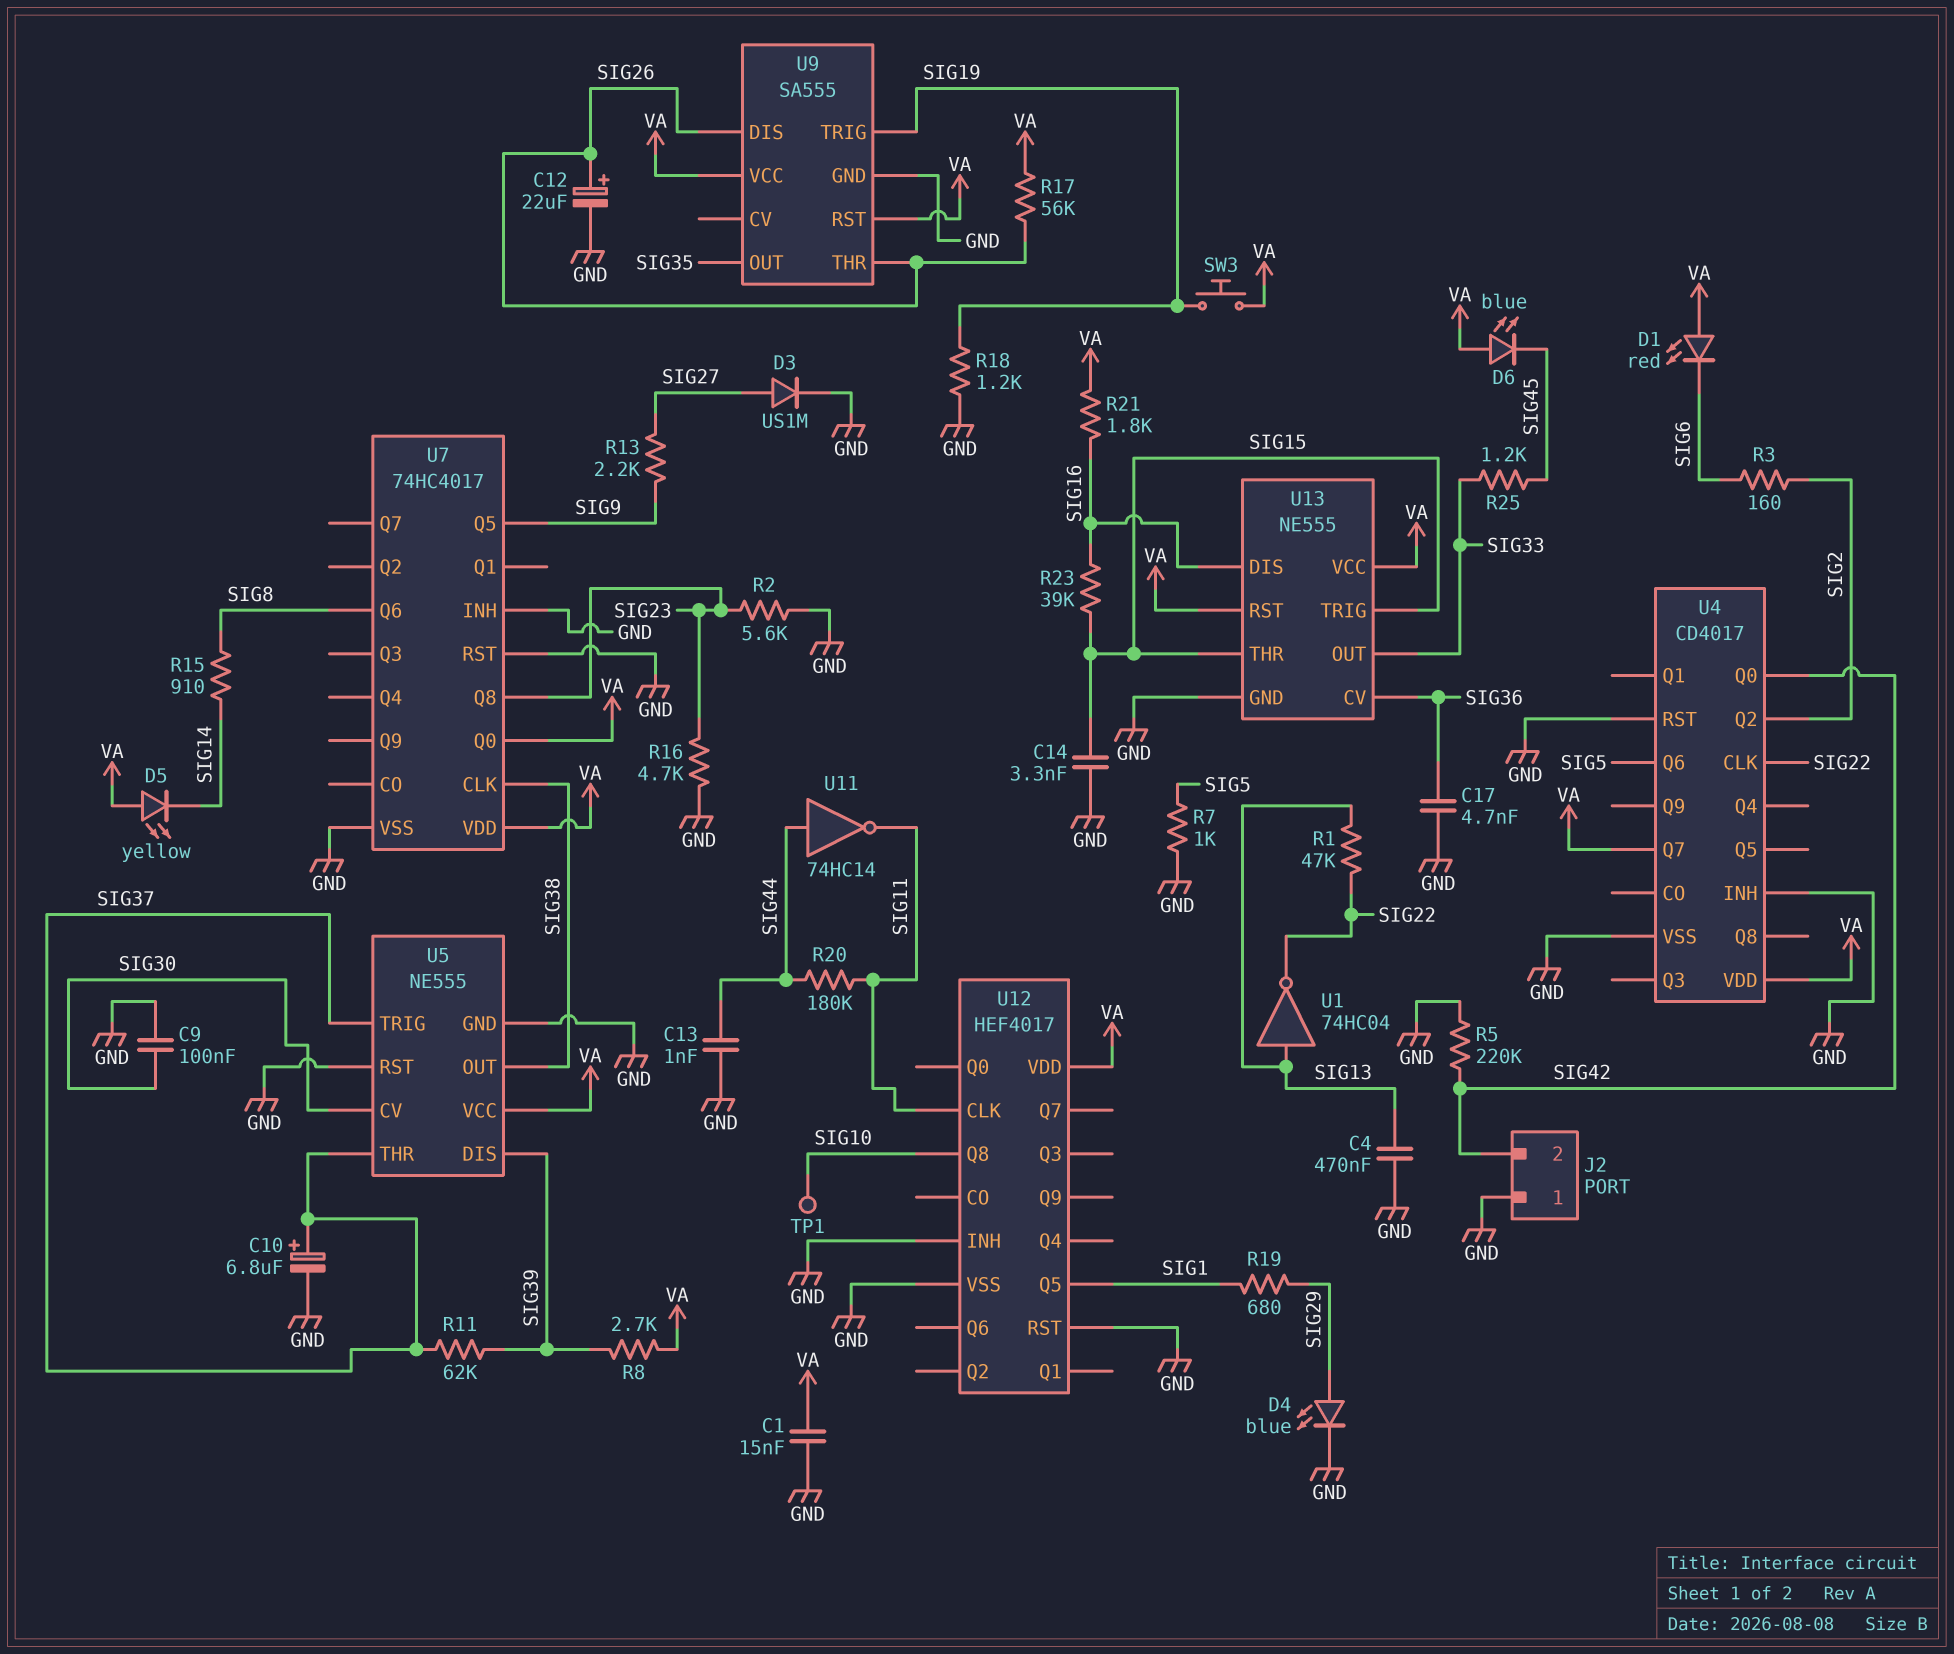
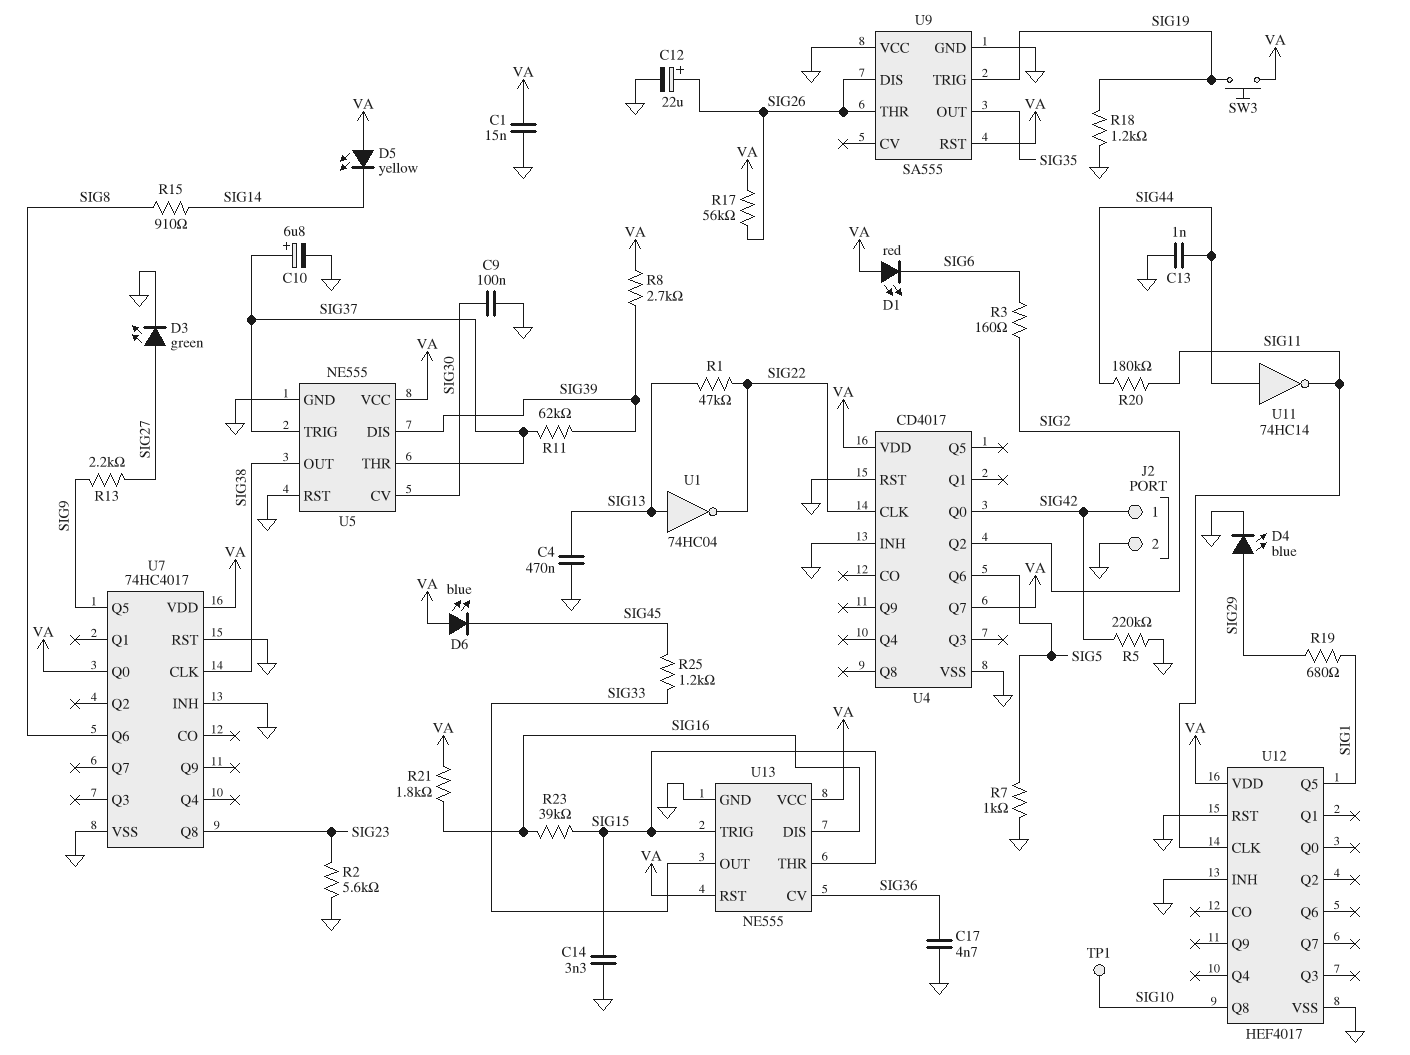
D3: diode US1M (A SIG27, K GND) -> LED green (A SIG27, K GND)
J2 pin 1: GND -> SIG42
J2 pin 2: SIG42 -> GND
R16: 4.7k (GND, SIG23) -> none
U9 pin VCC: VA -> GND

